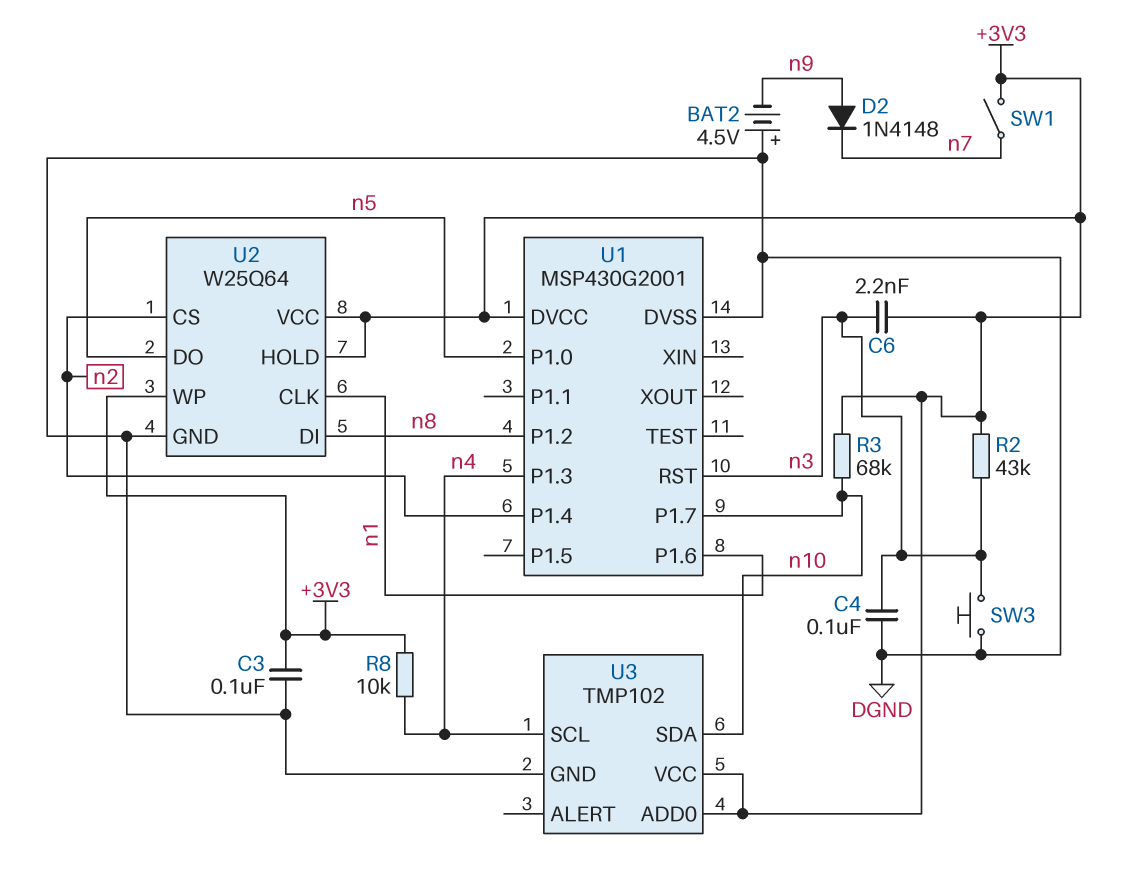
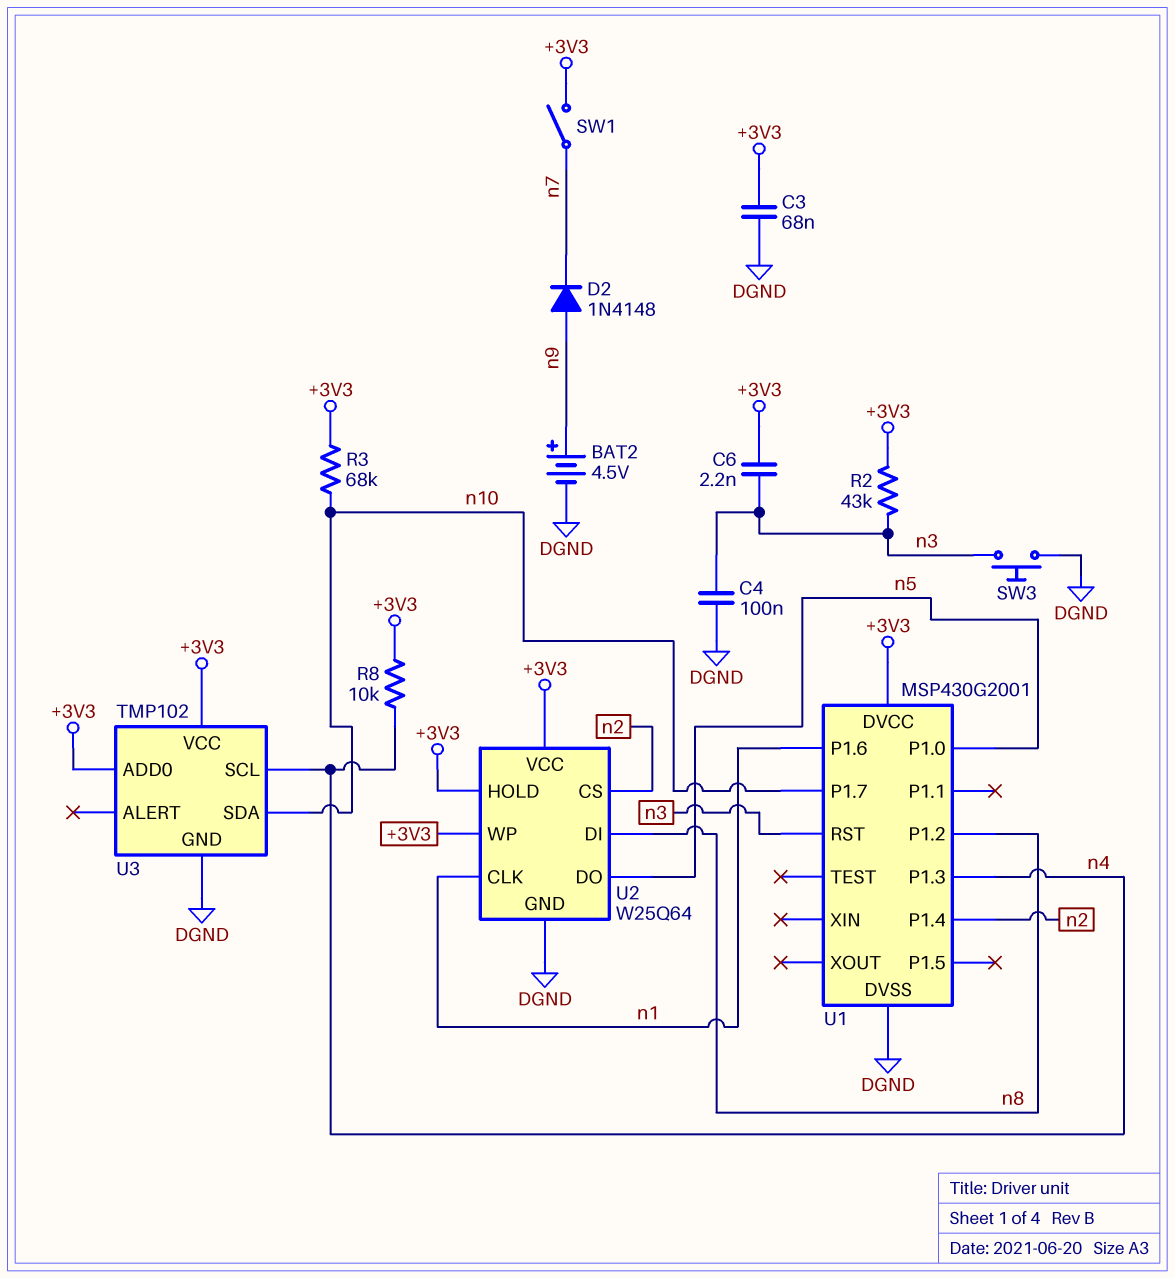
BAT2: 4.5V (plus DGND, minus n9) -> 4.5V (plus n9, minus DGND)
C3: 100nF (+3V3, DGND) -> 68nF (+3V3, DGND)

